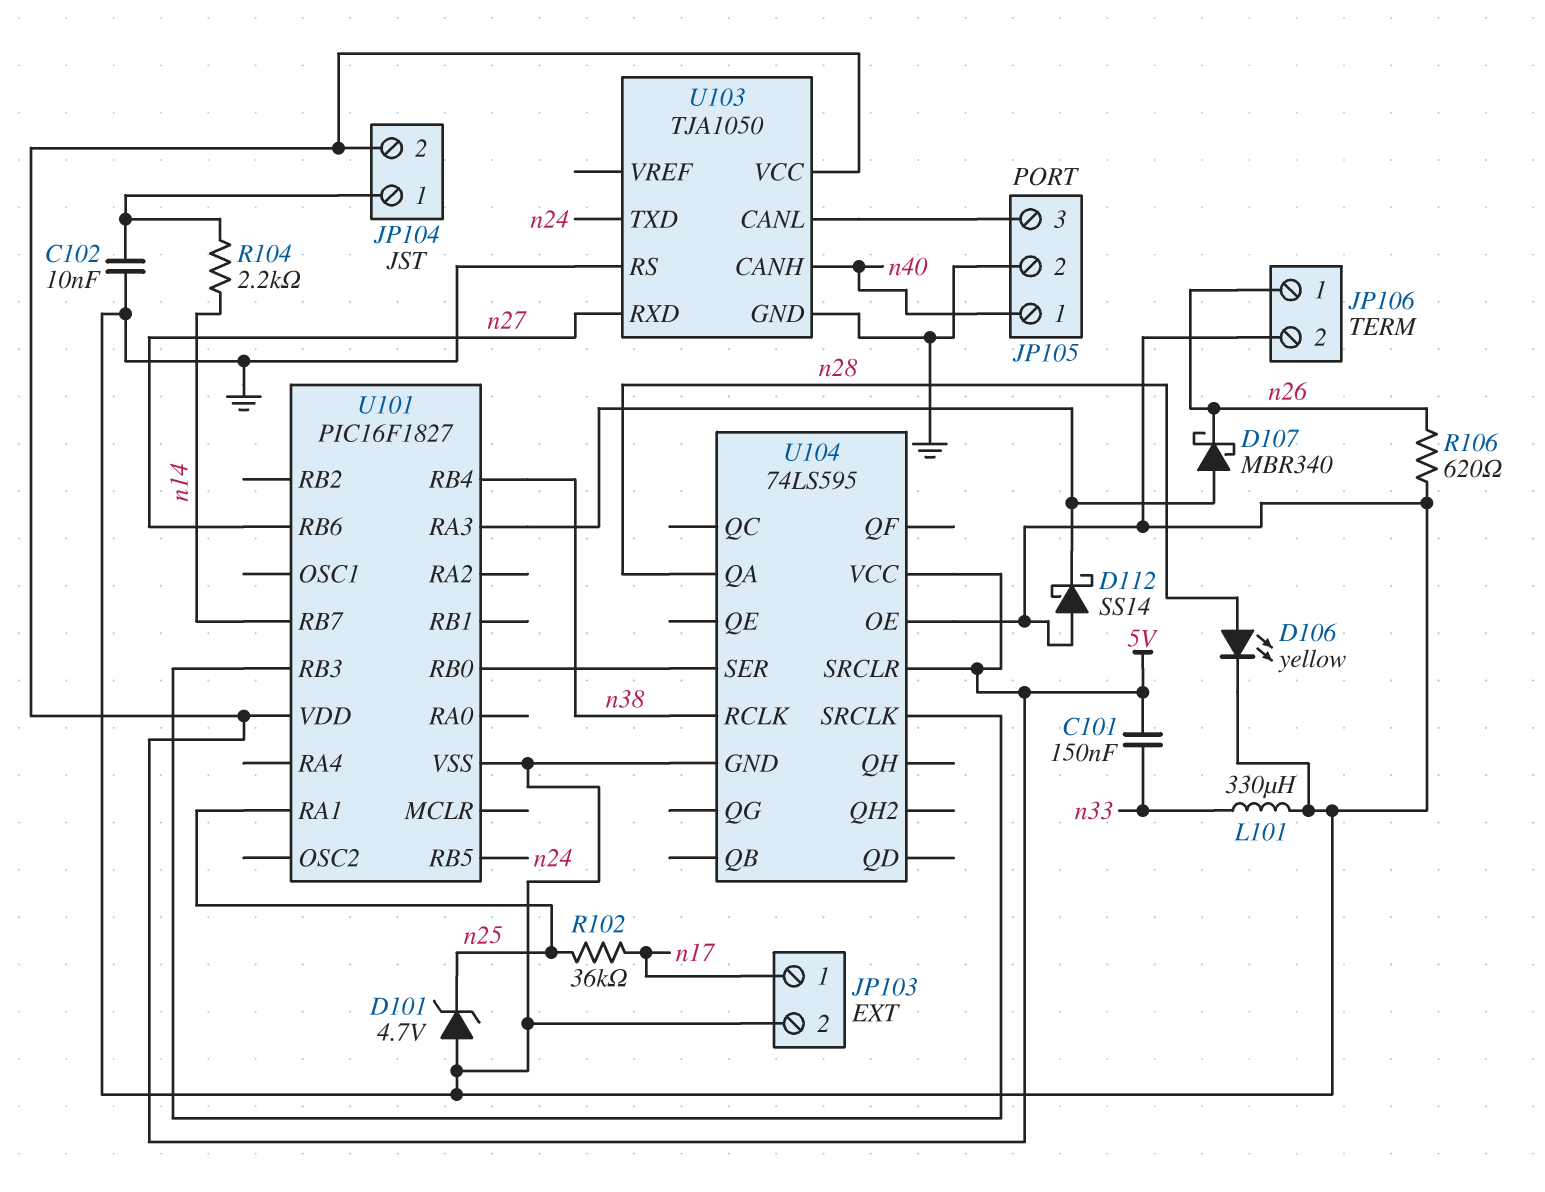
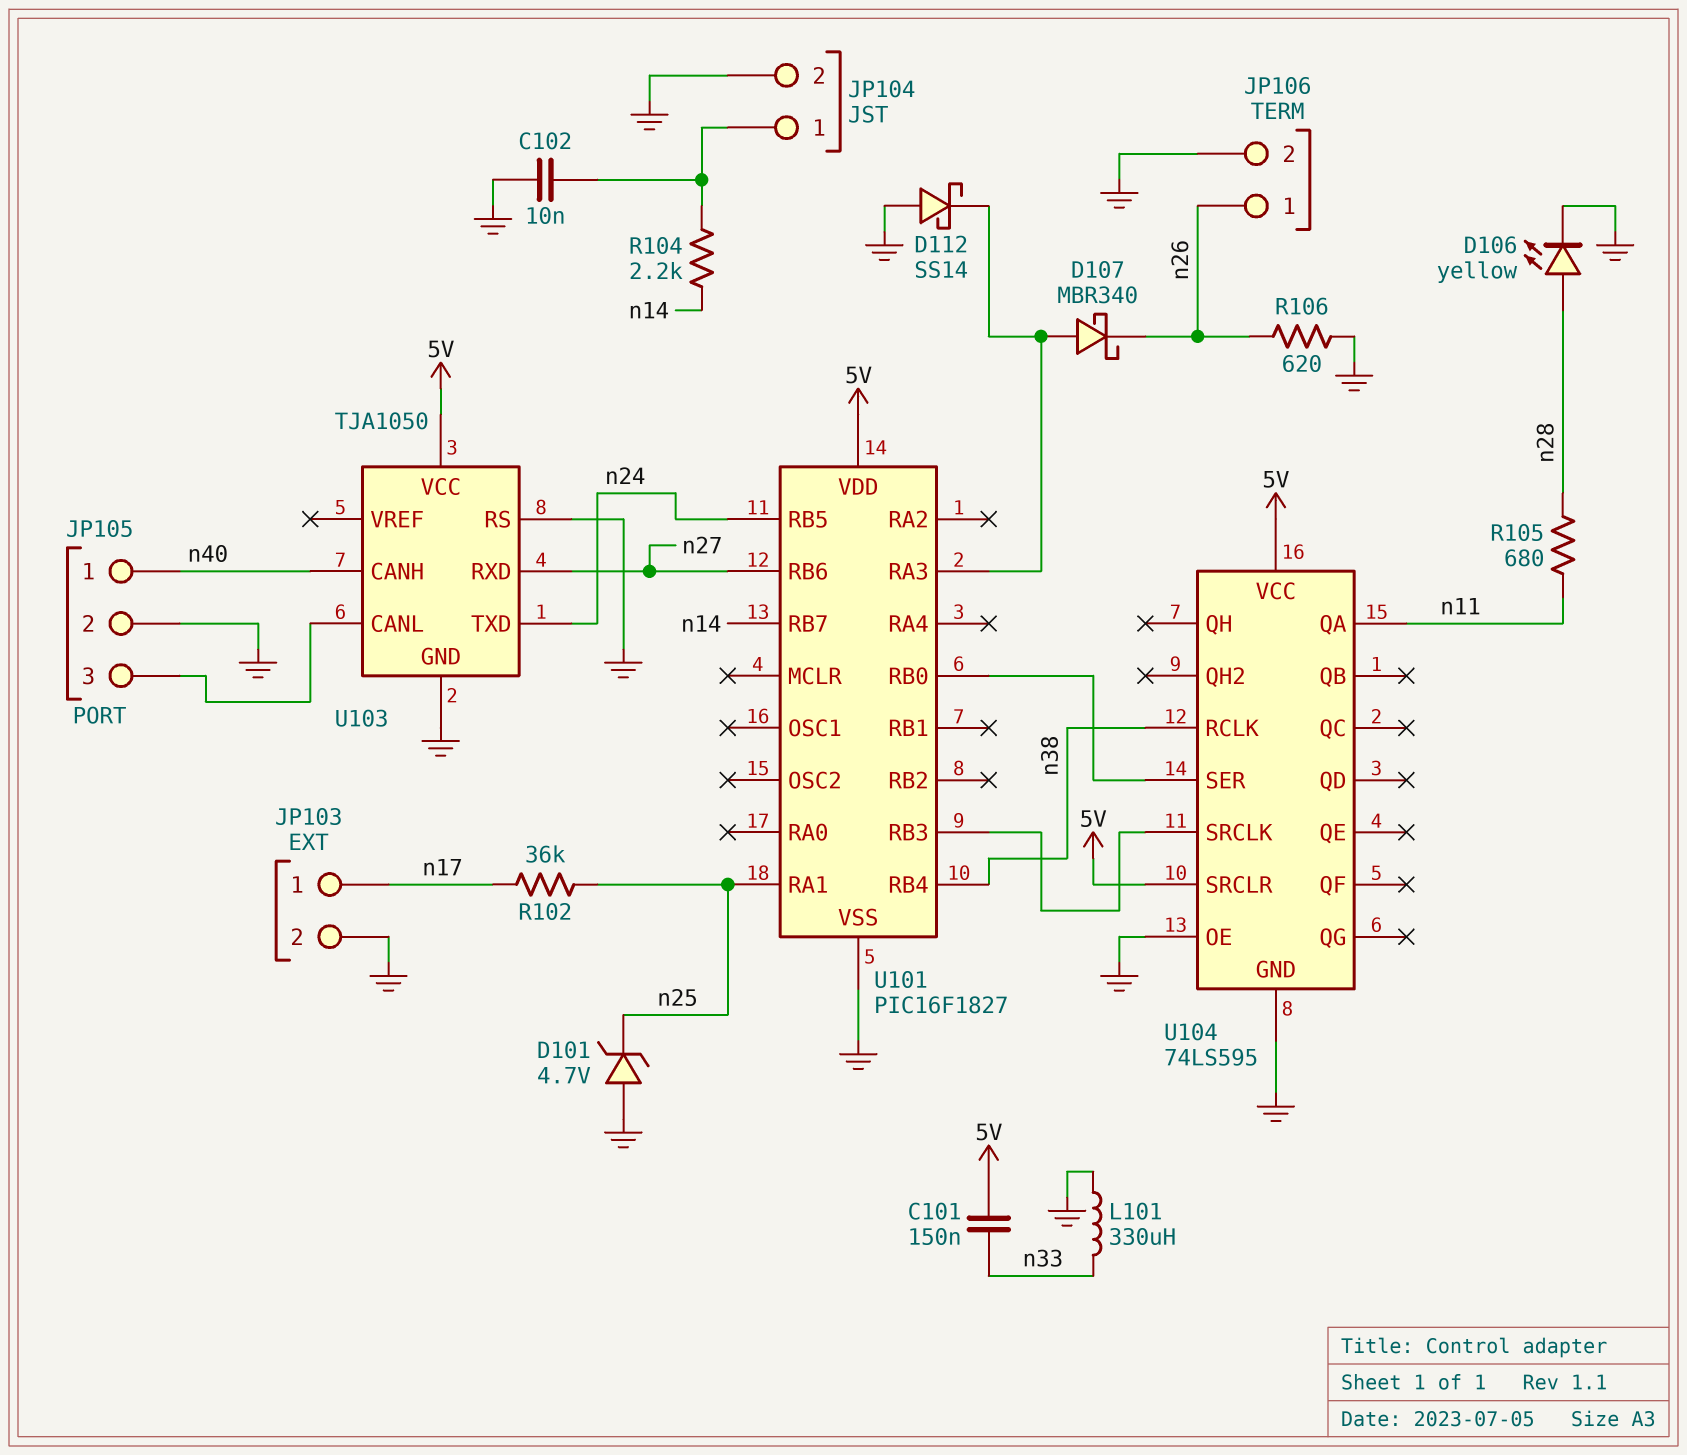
JP104 pin 2: 5V -> GND
R105: none -> 680 (n11, n28)
U104 pin QA: n28 -> n11

